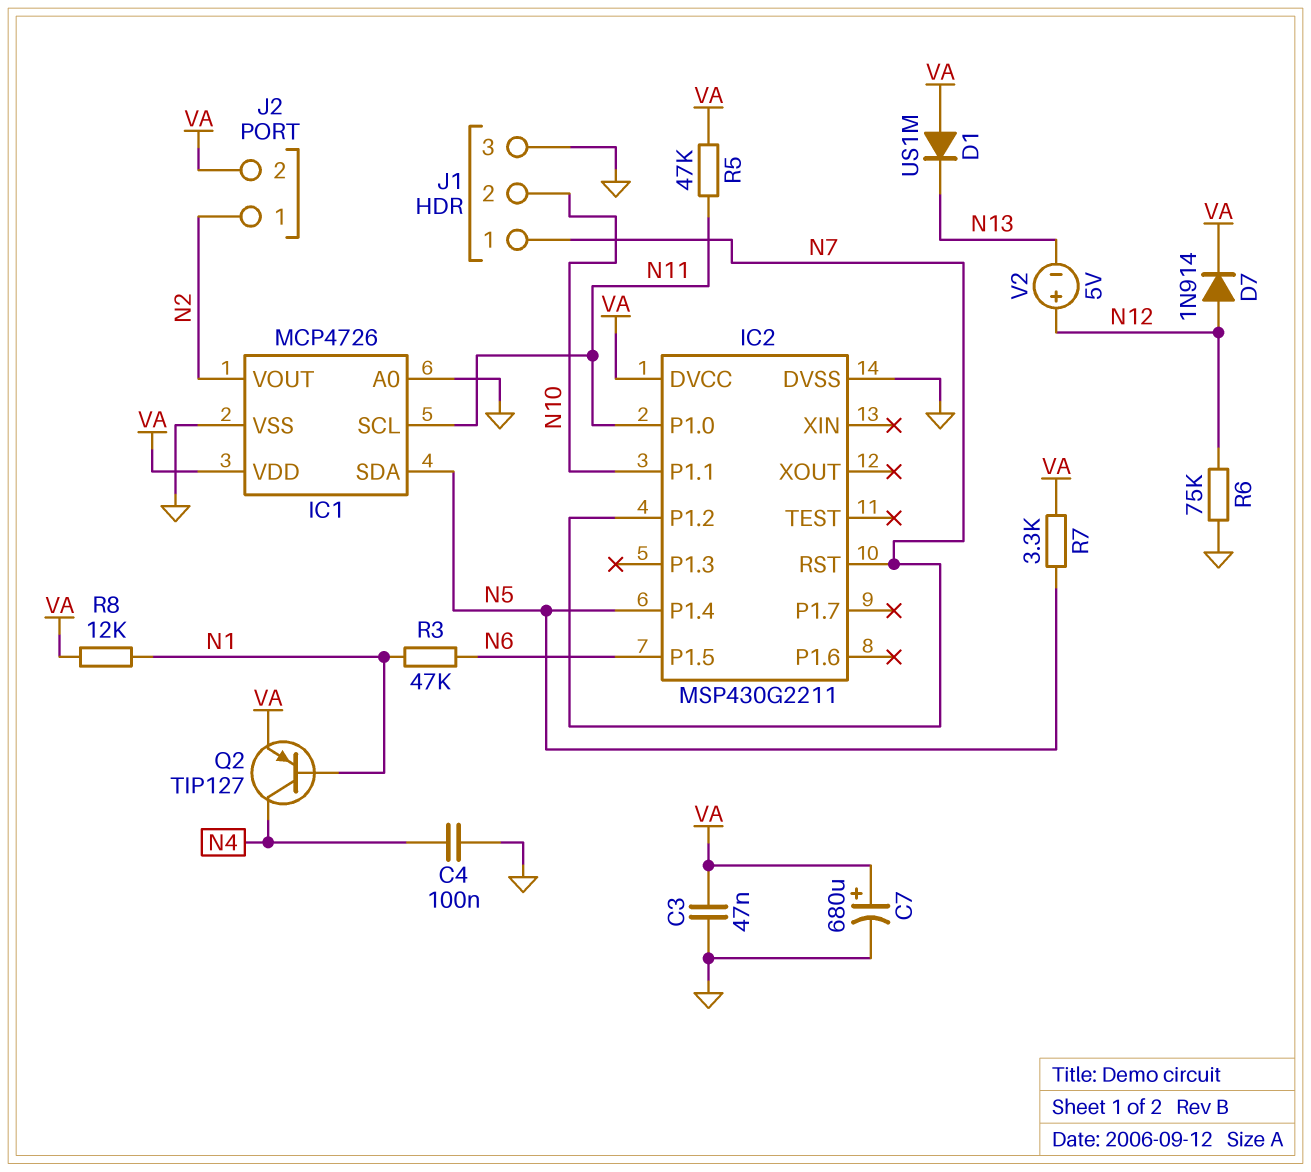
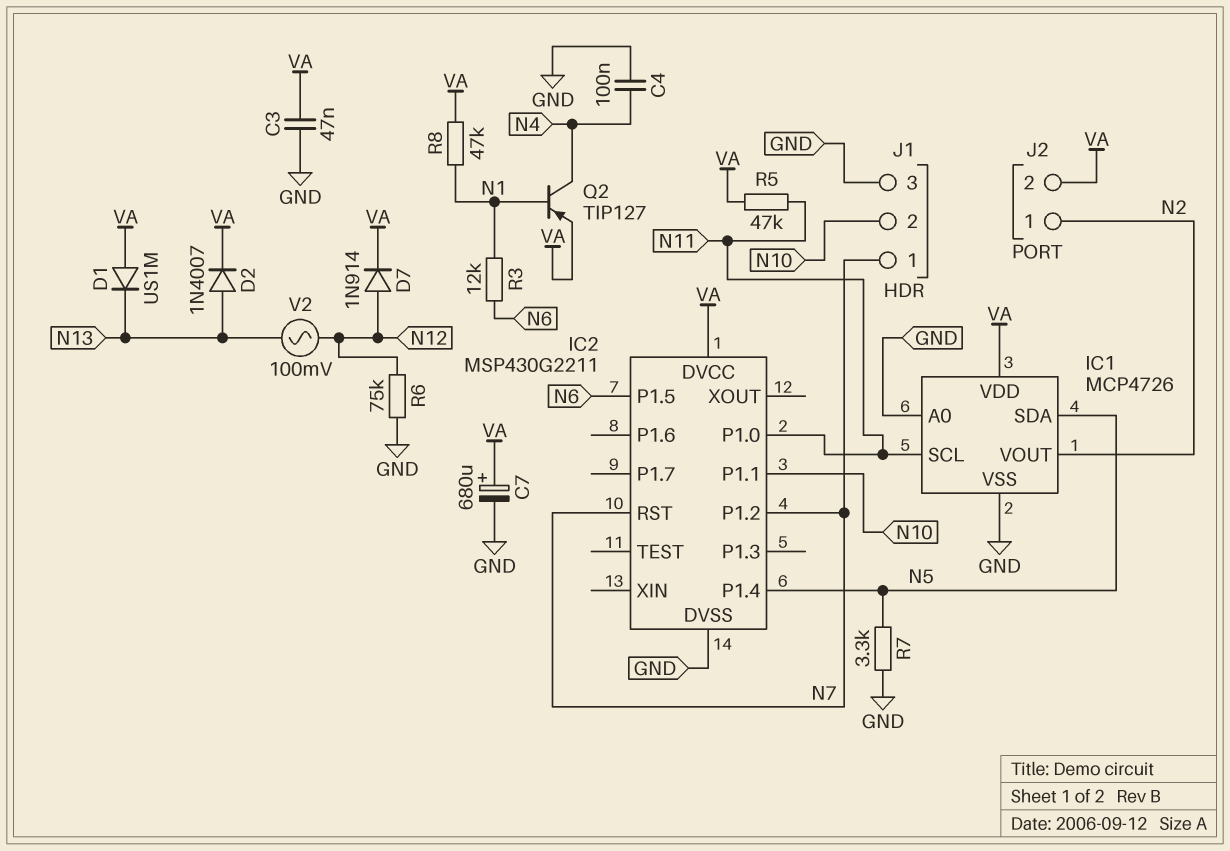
D2: none -> diode 1N4007 (A N13, K VA)
R3: 47k (N1, N6) -> 12k (N1, N6)
R7: 3.3k (N5, VA) -> 3.3k (GND, N5)
R8: 12k (N1, VA) -> 47k (N1, VA)
V2: 5V (plus N12, minus N13) -> AC 100mV (N12, N13)

